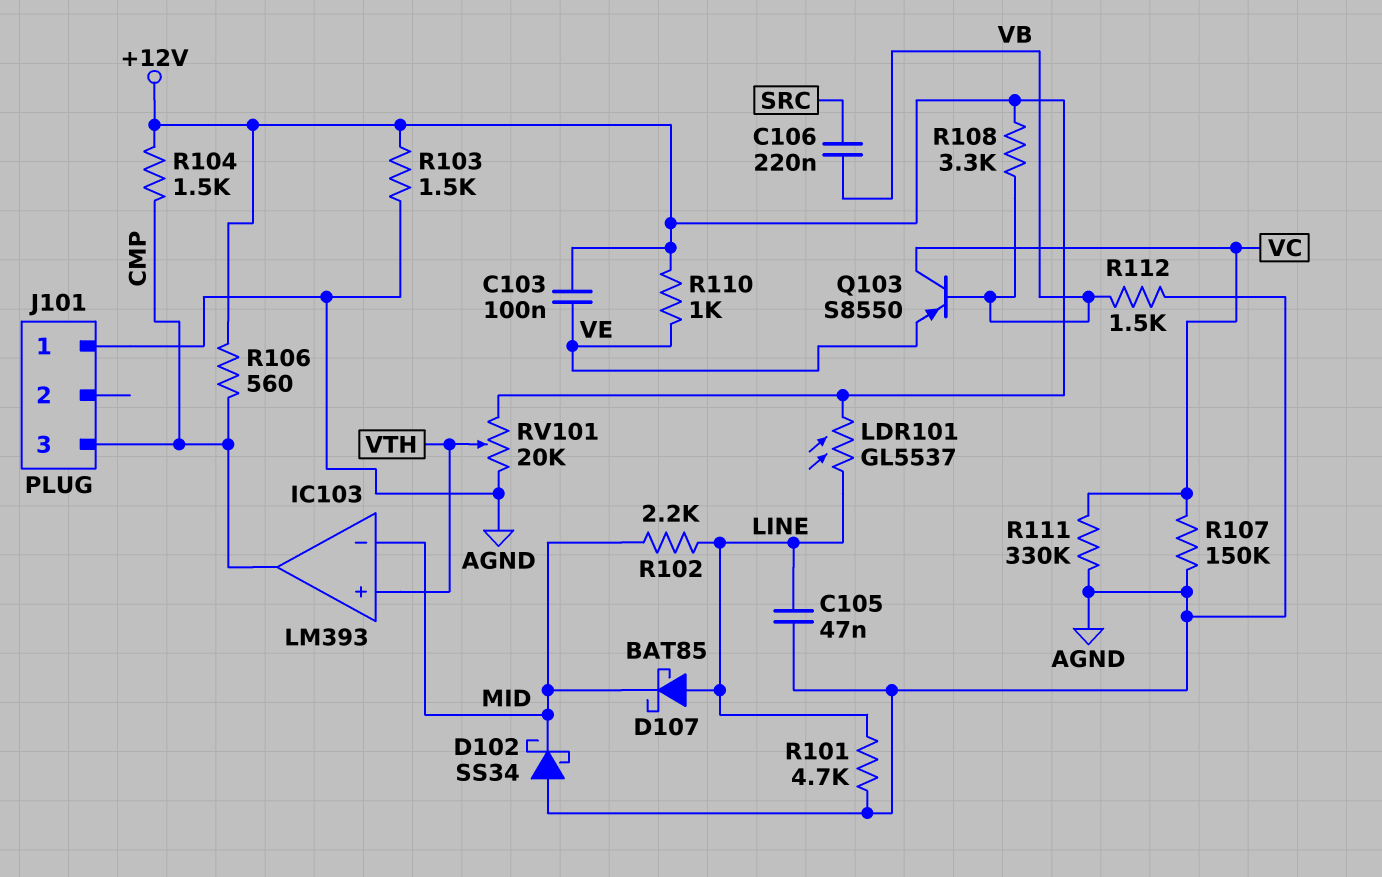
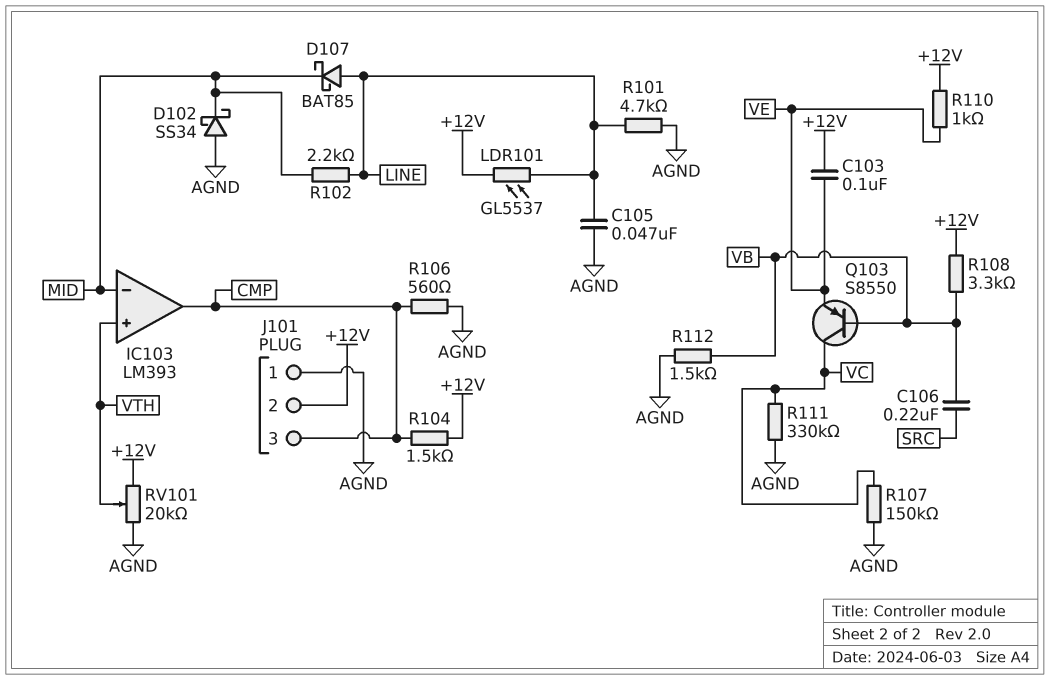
J101 pin 2: none -> +12V
R103: 1.5k (+12V, AGND) -> none
R106: 560 (+12V, CMP) -> 560 (AGND, CMP)

